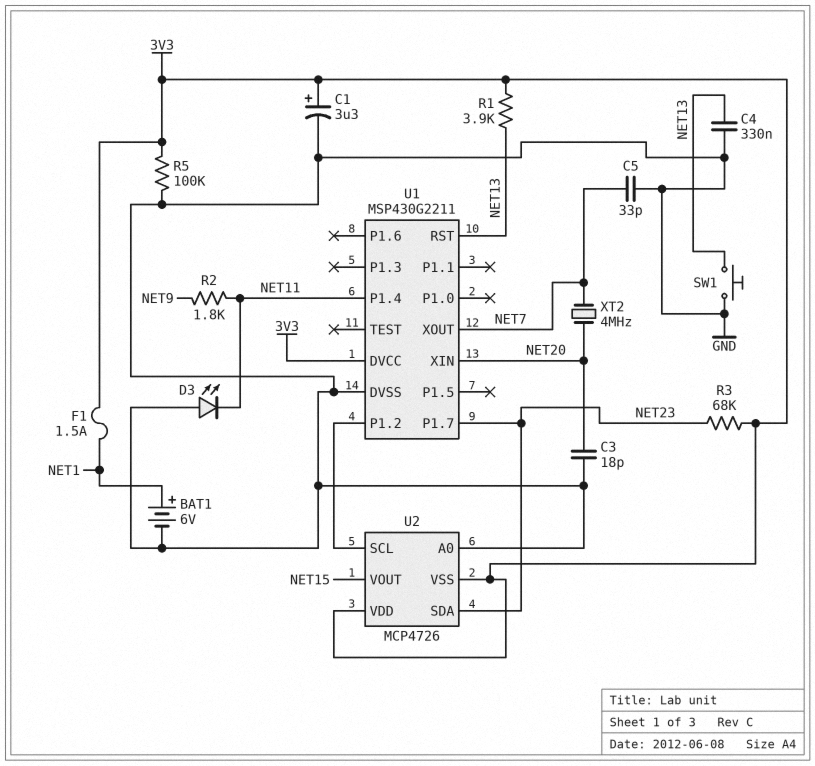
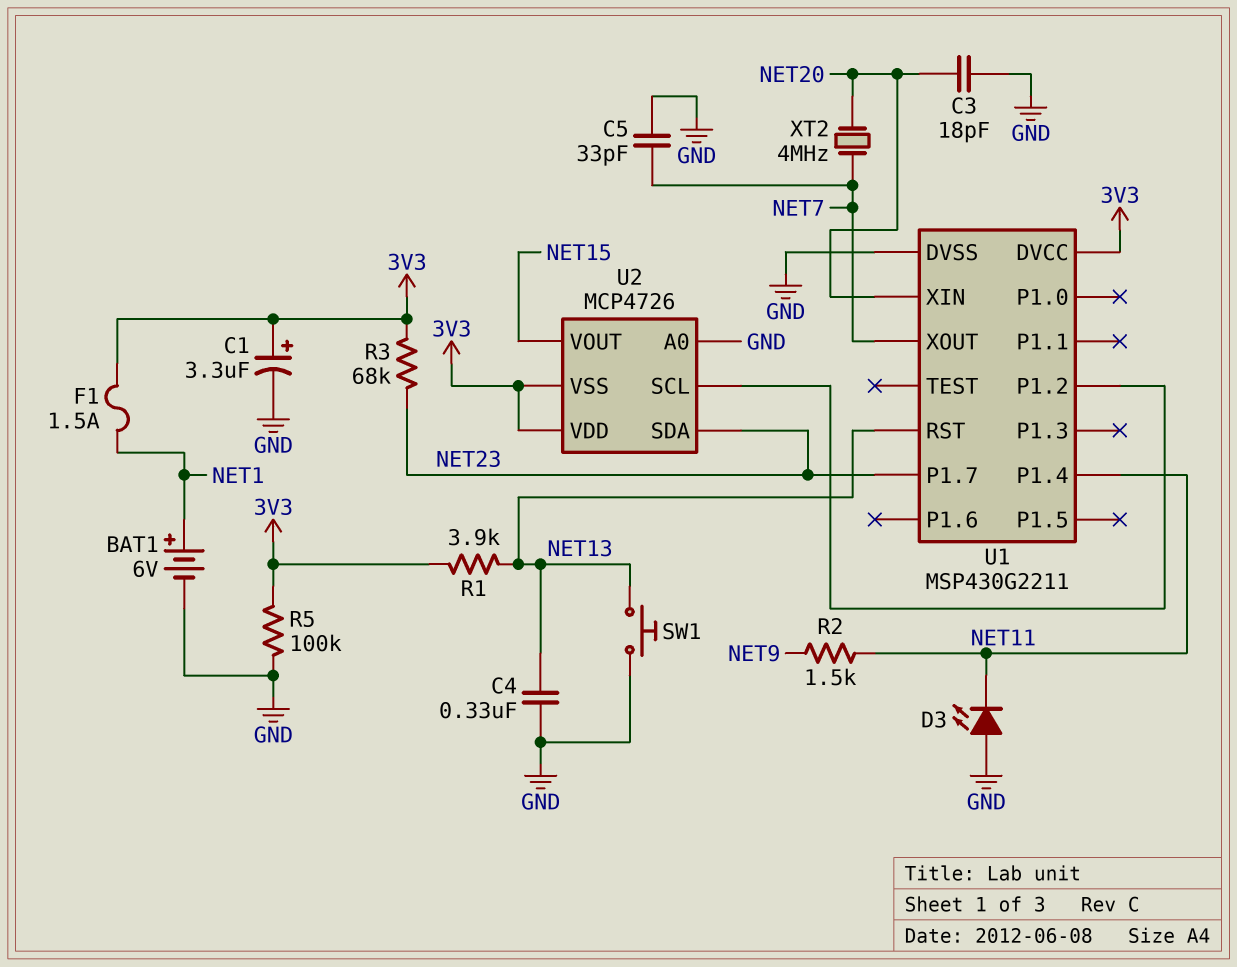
R2: 1.8k (NET9, NET11) -> 1.5k (NET9, NET11)

